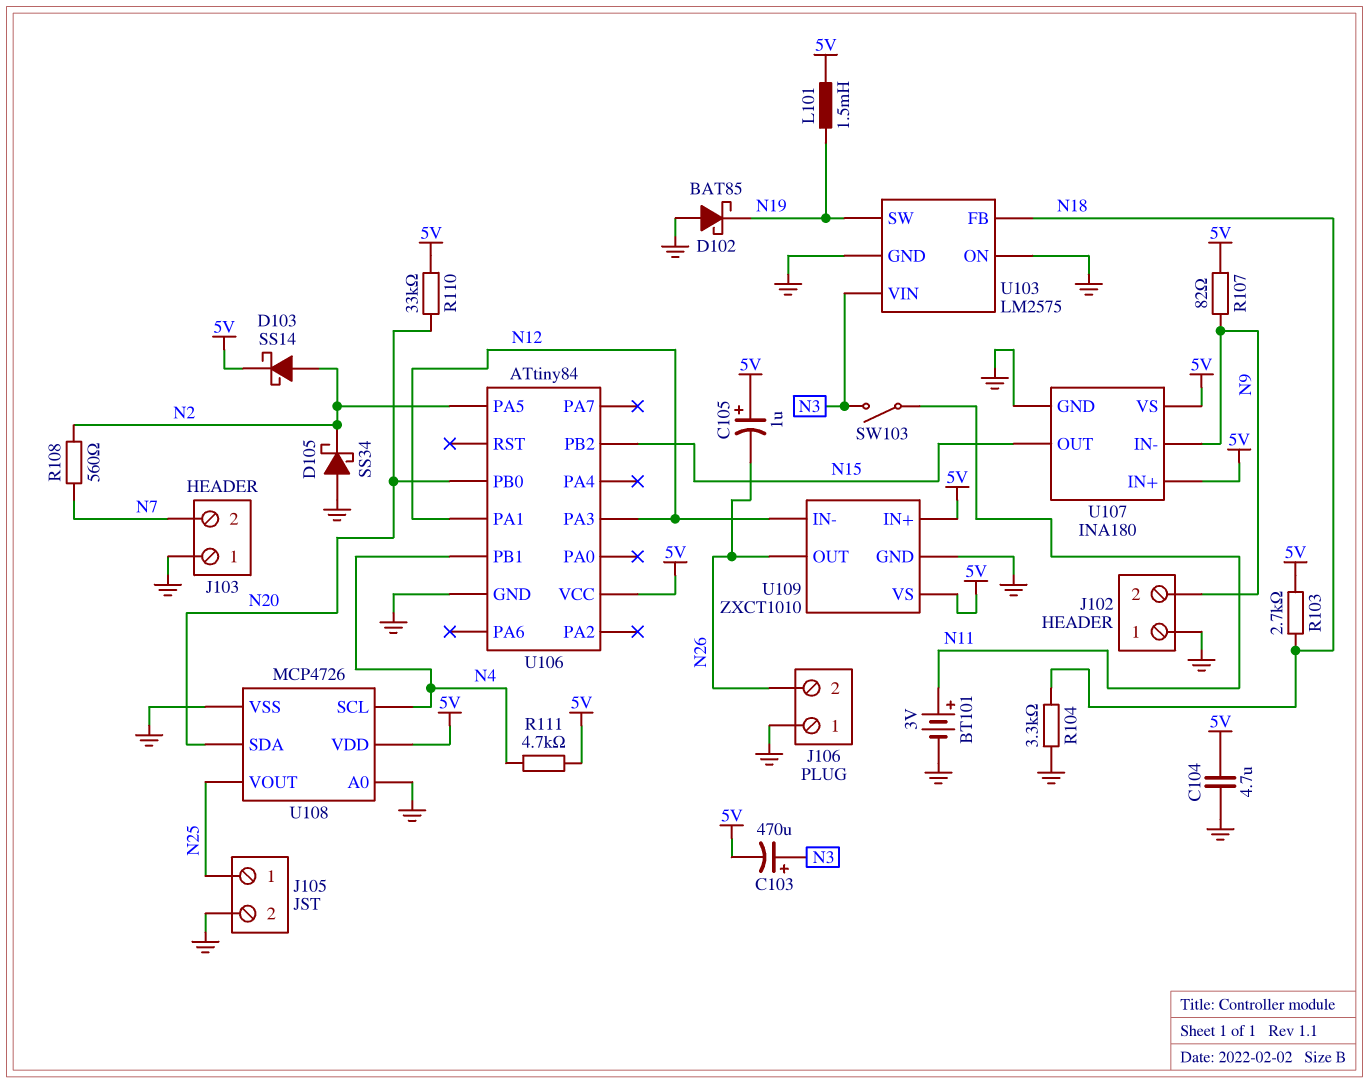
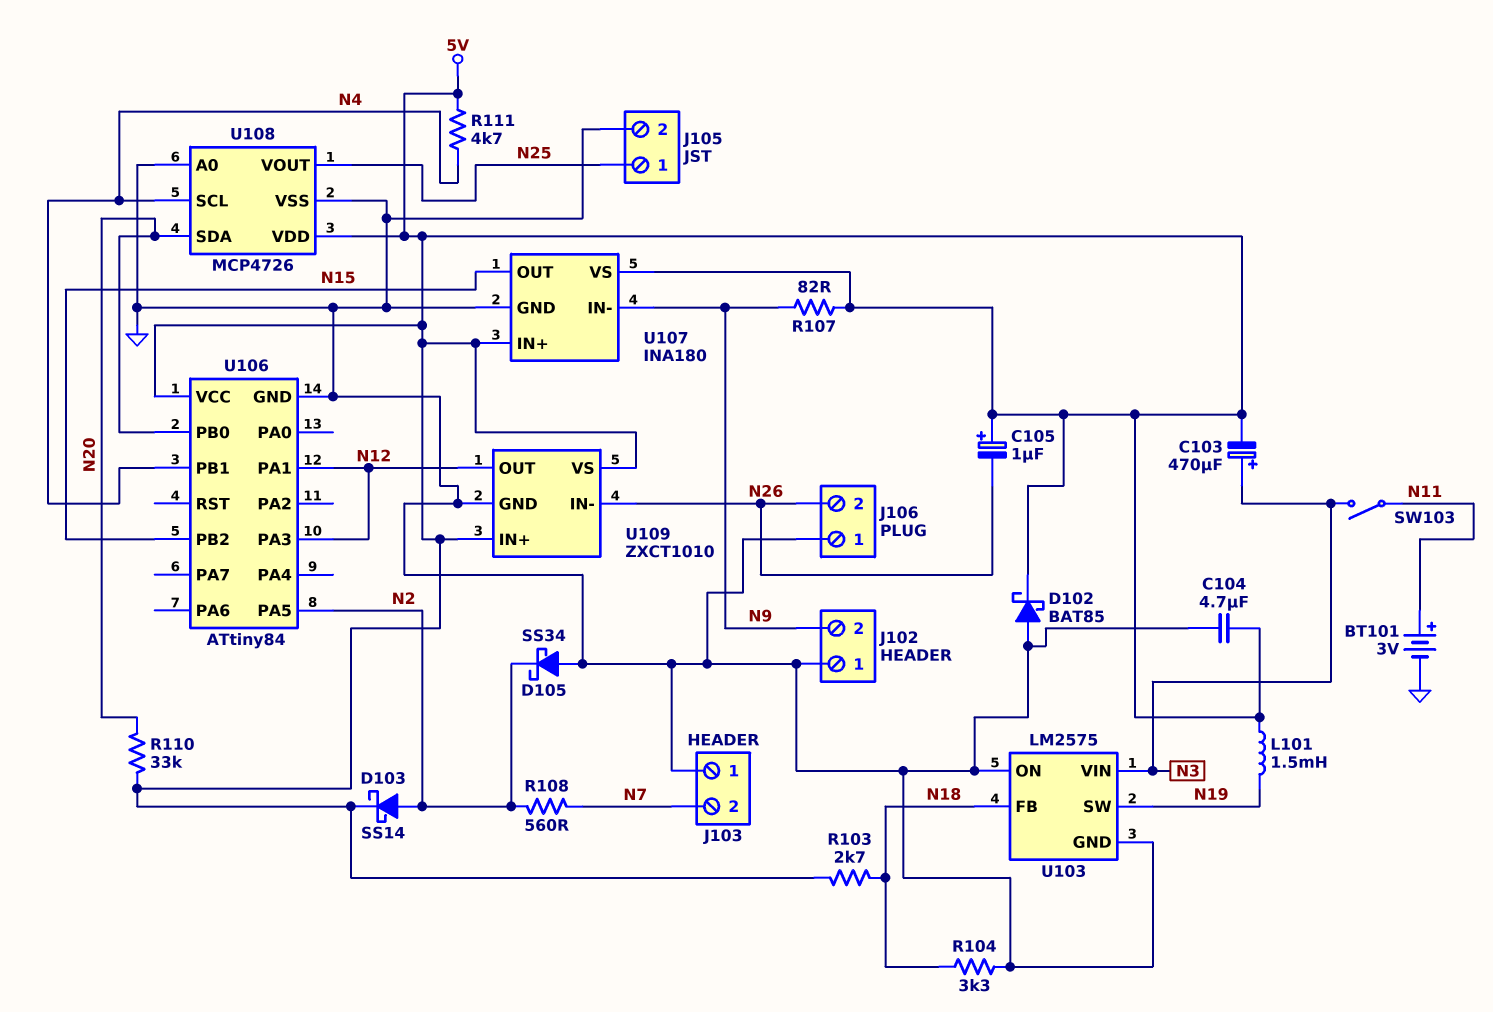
D102: schottky BAT85 (A GND, K N19) -> schottky BAT85 (A GND, K 5V)
U109 pin IN-: N12 -> N26
U109 pin OUT: N26 -> N12

